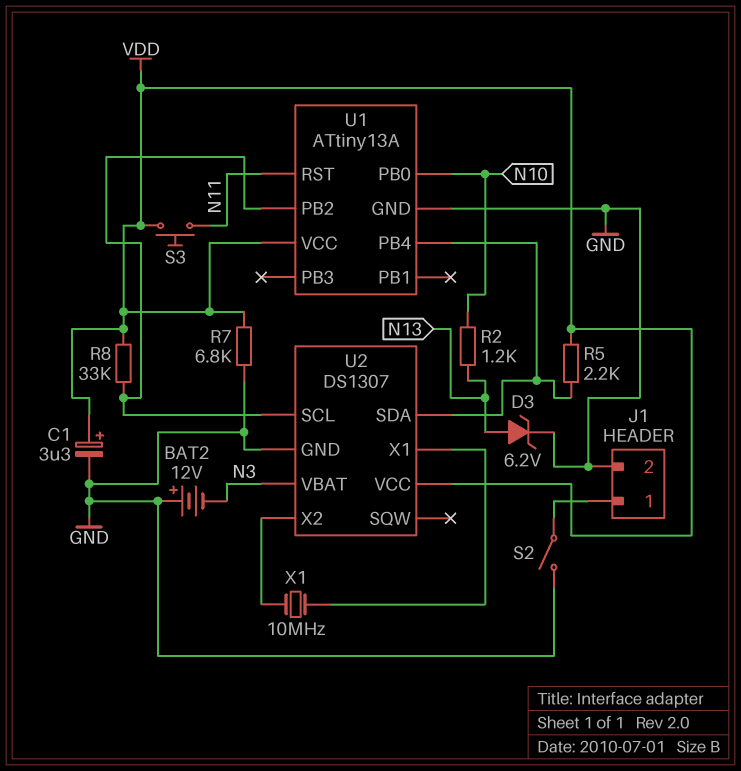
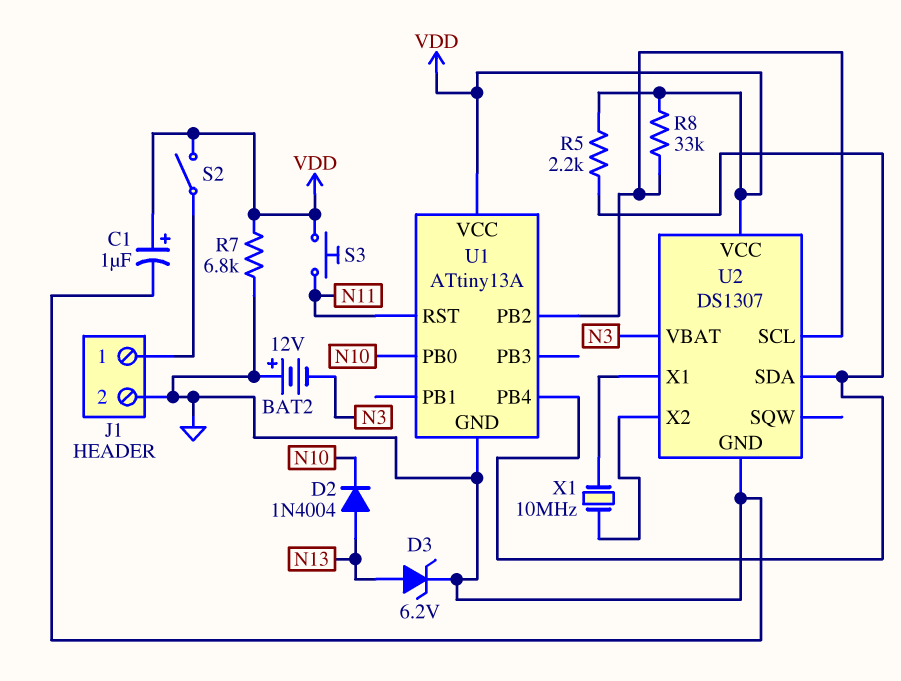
C1: 3.3uF (plus VDD, minus GND) -> 1uF (plus VDD, minus GND)
D2: none -> diode 1N4004 (A N13, K N10)
R2: 1.2k (N10, N13) -> none
S2: switch (GND, J1/1) -> switch (J1/1, VDD)

